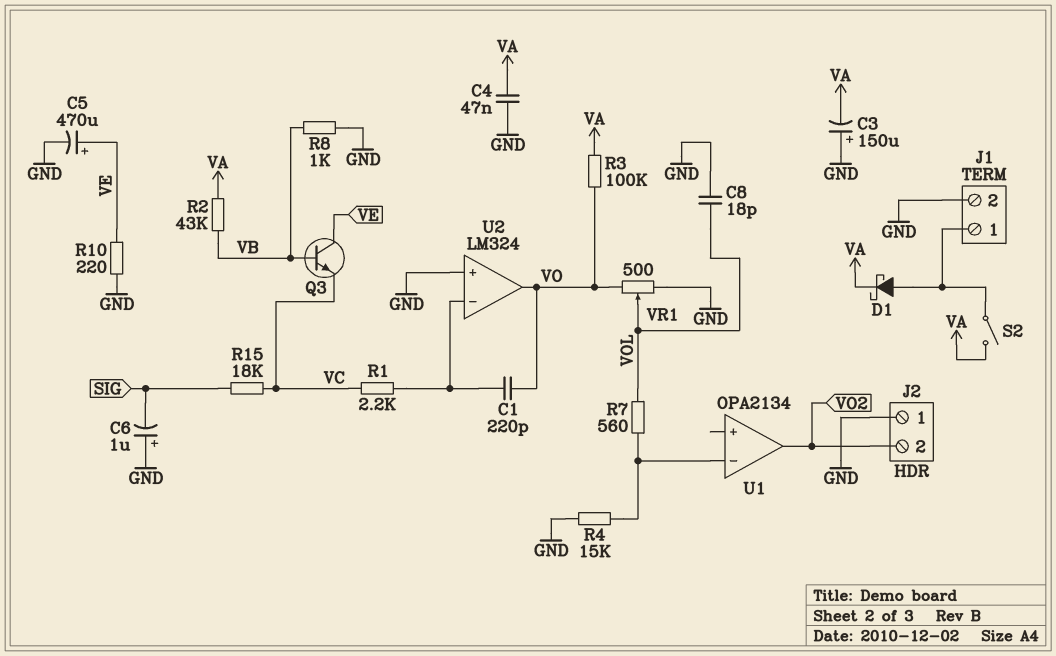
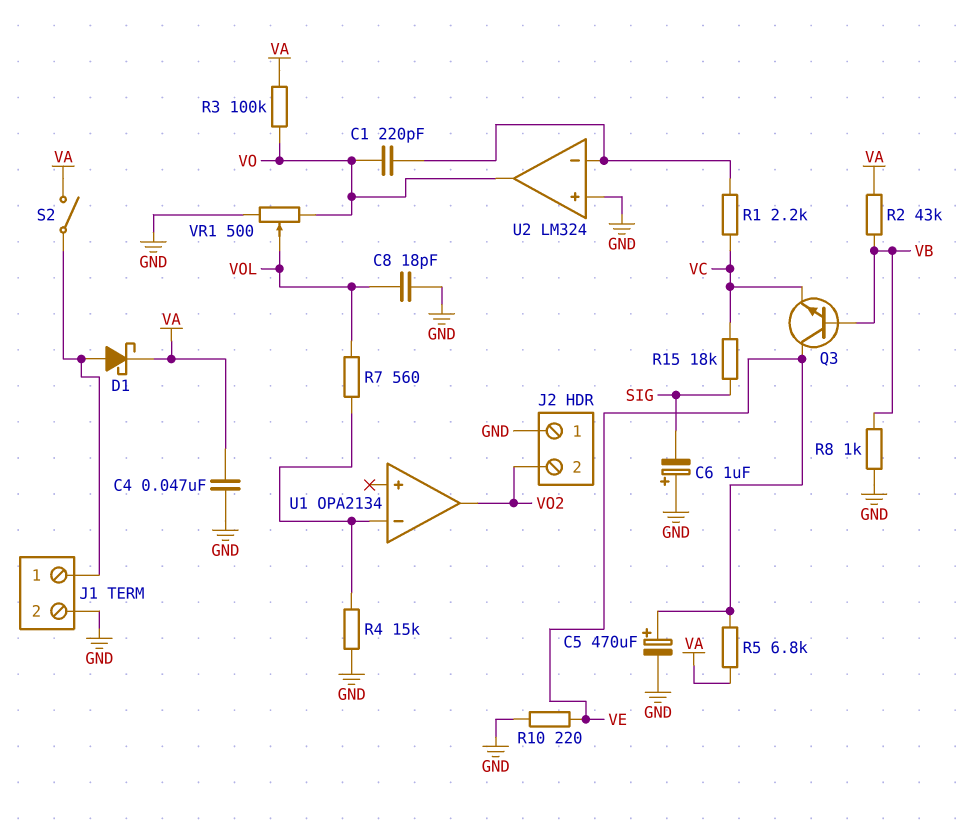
C3: 150uF (plus GND, minus VA) -> none
R5: none -> 6.8k (VA, VE)

